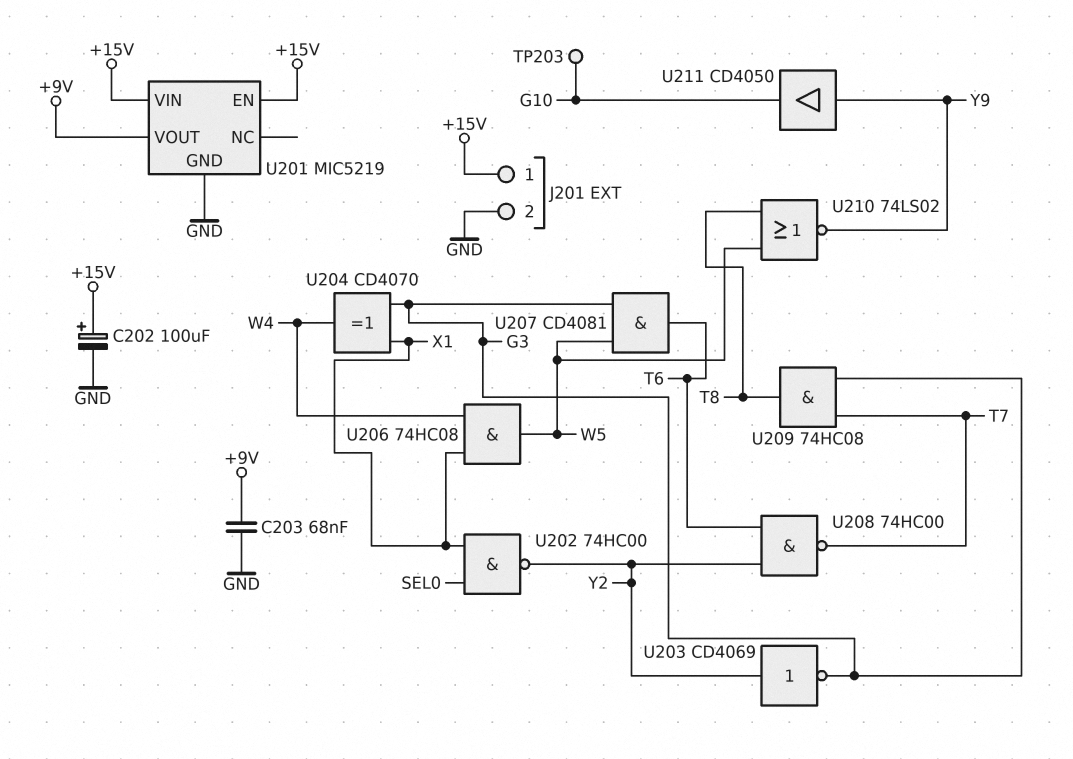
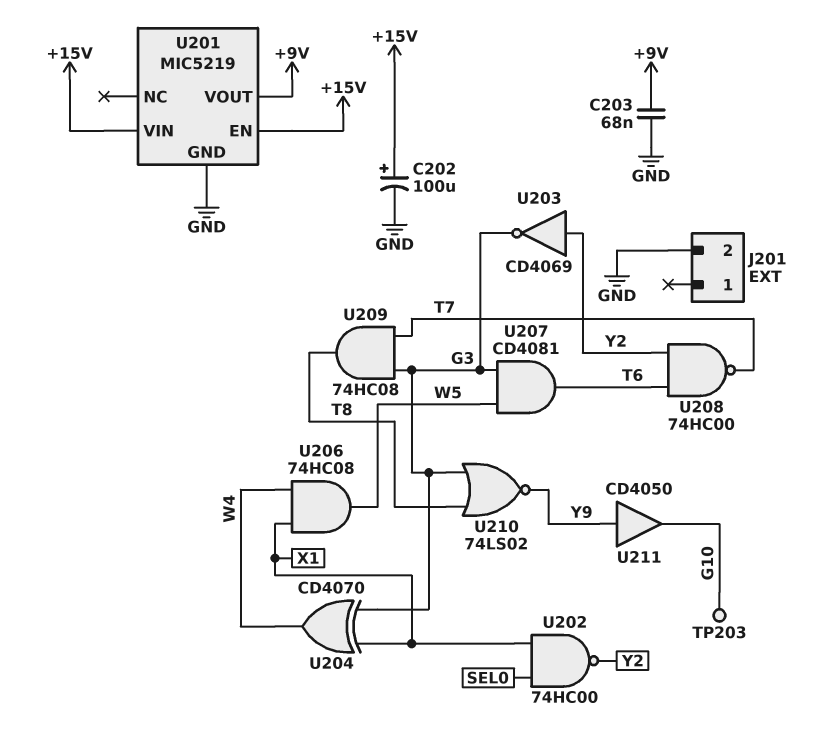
J201 pin 1: +15V -> none
U210: NOR 74LS02 (in T8, in W5, out Y9) -> NOR 74LS02 (in G3, in T8, out Y9)

